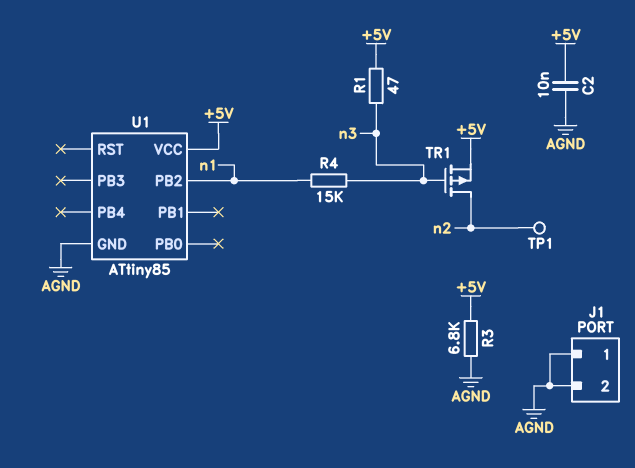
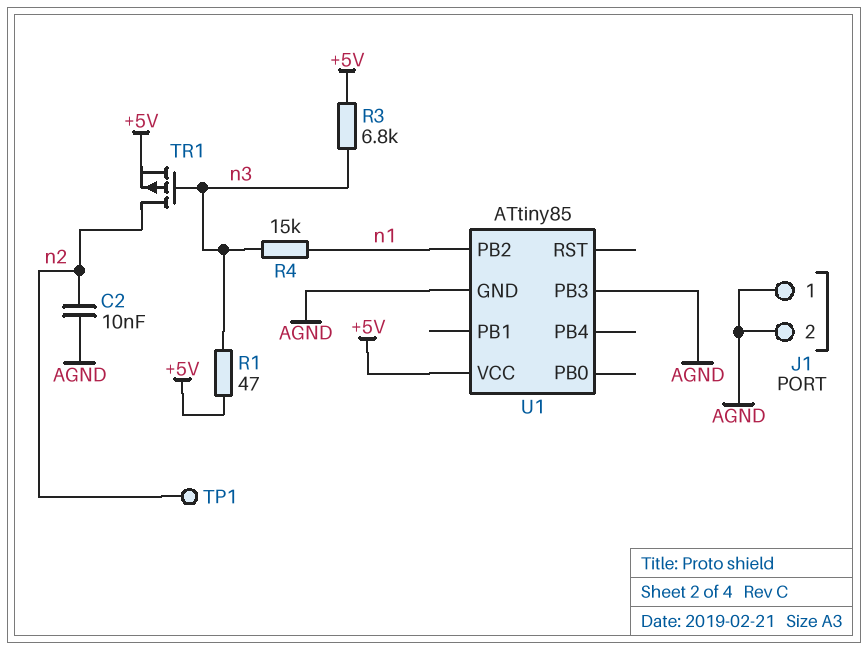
C2: 10nF (+5V, AGND) -> 10nF (AGND, n2)
R3: 6.8k (+5V, AGND) -> 6.8k (+5V, n3)
U1 pin PB3: none -> AGND

